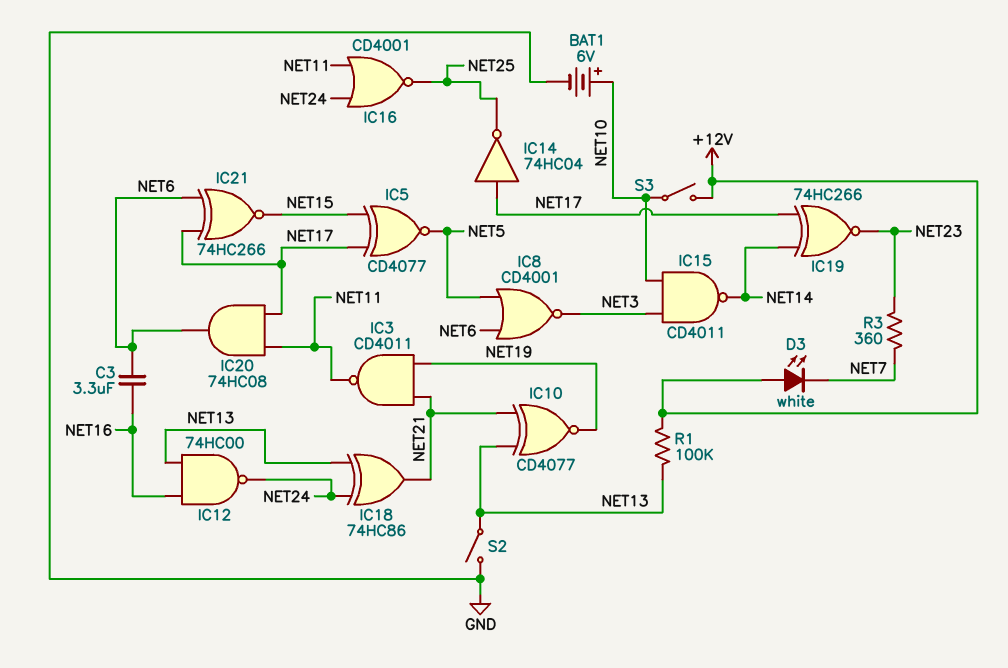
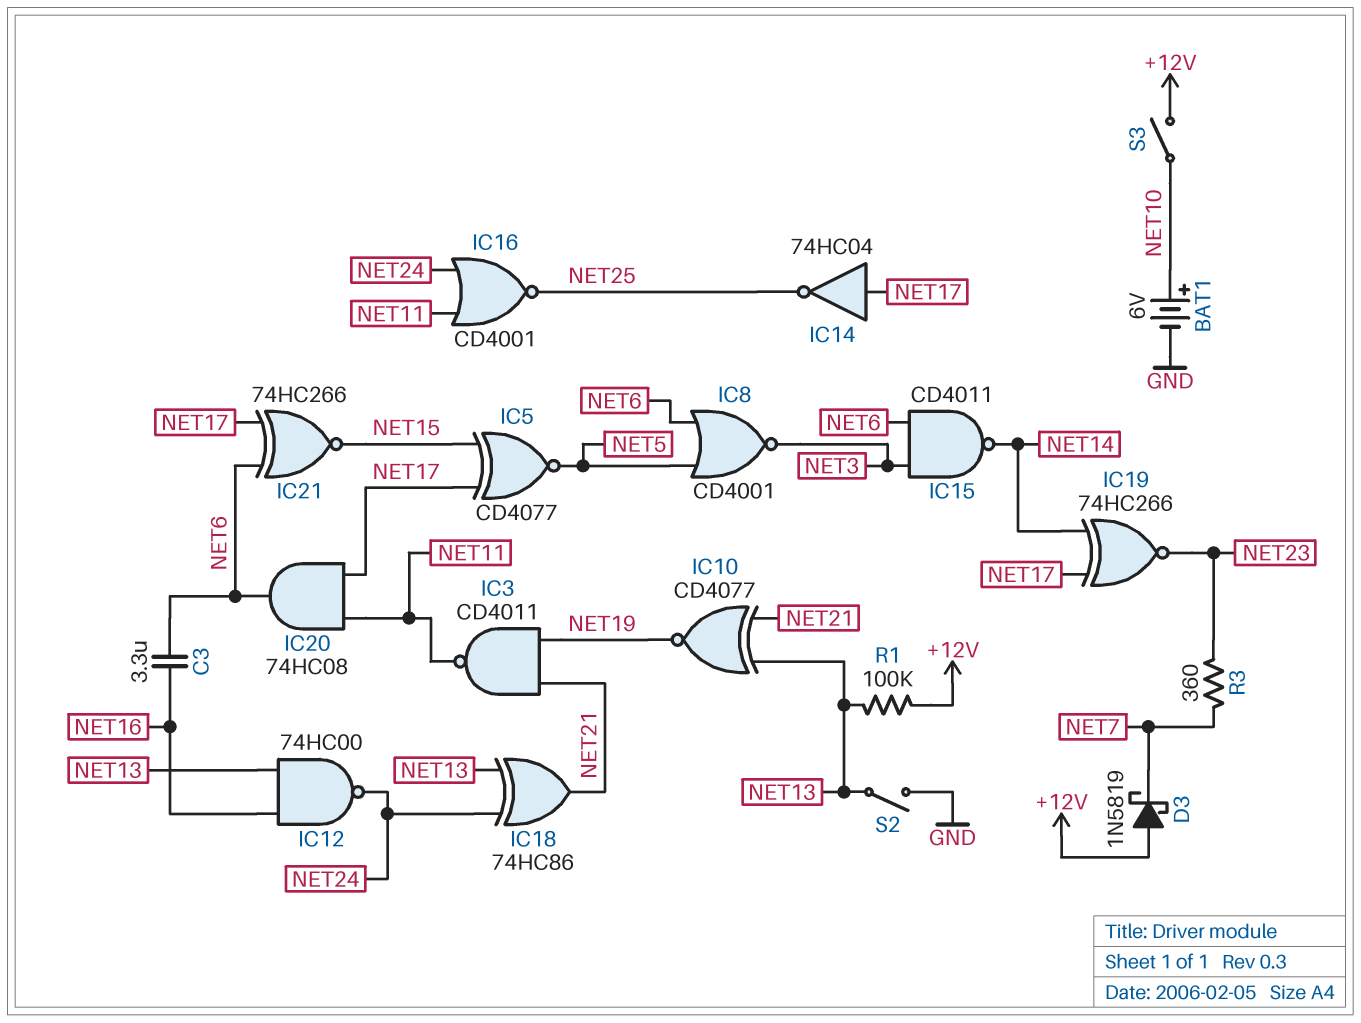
D3: LED white (A +12V, K NET7) -> schottky 1N5819 (A +12V, K NET7)
IC15: NAND CD4011 (in NET3, in NET10, out NET14) -> NAND CD4011 (in NET3, in NET6, out NET14)

